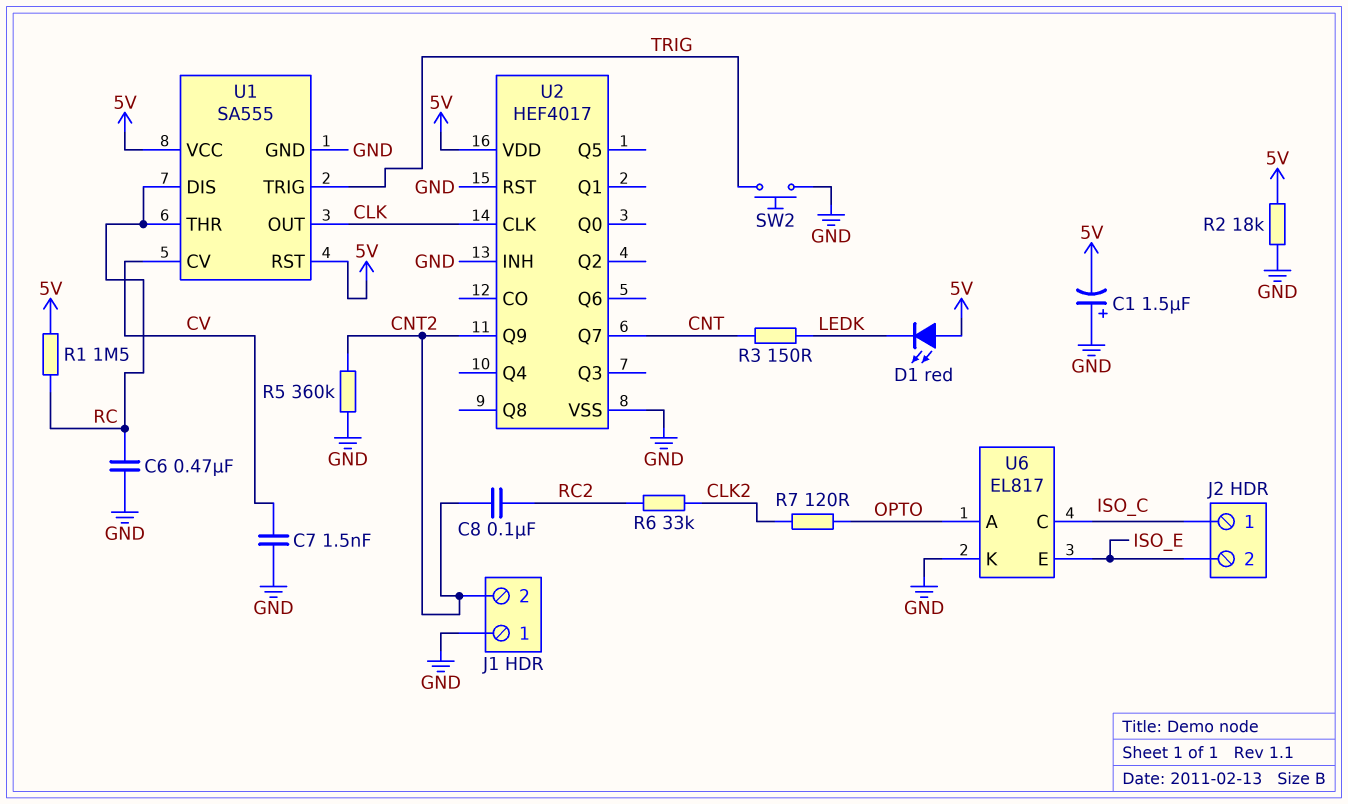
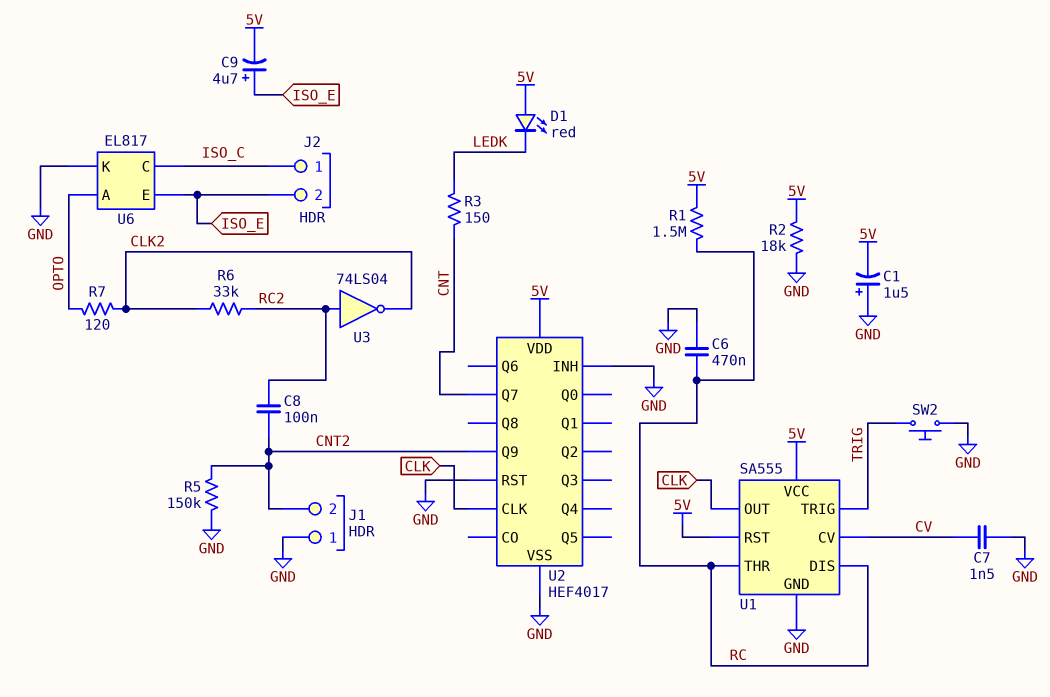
C9: none -> 4.7uF (plus ISO_E, minus 5V)
R5: 360k (CNT2, GND) -> 150k (CNT2, GND)
U3: none -> NOT 74LS04 (in RC2, out CLK2)

